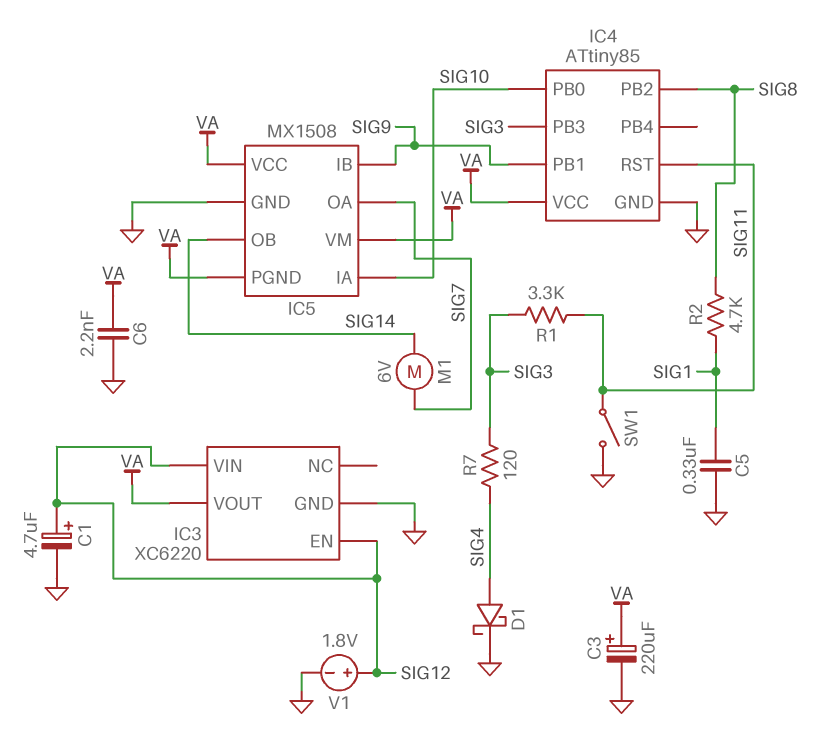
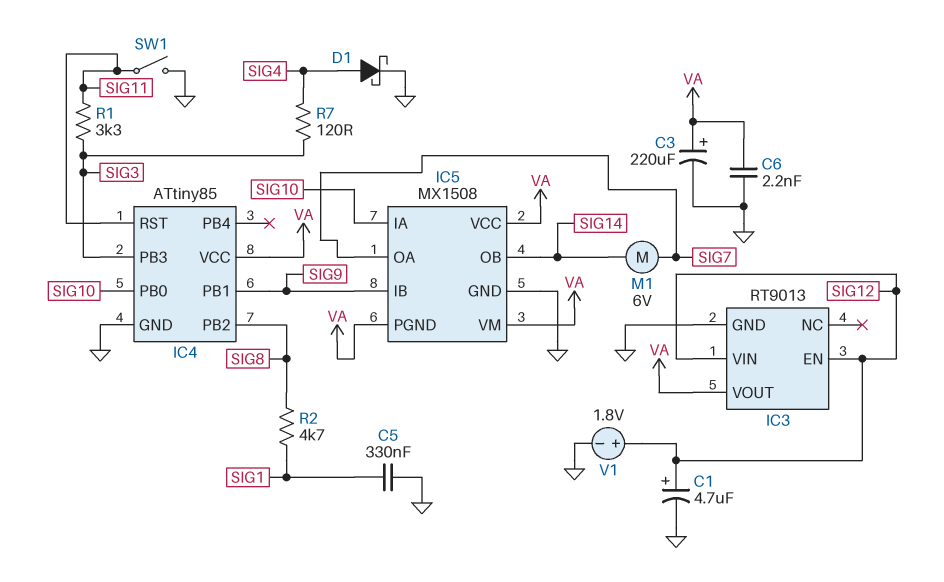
IC3: XC6220 -> RT9013

